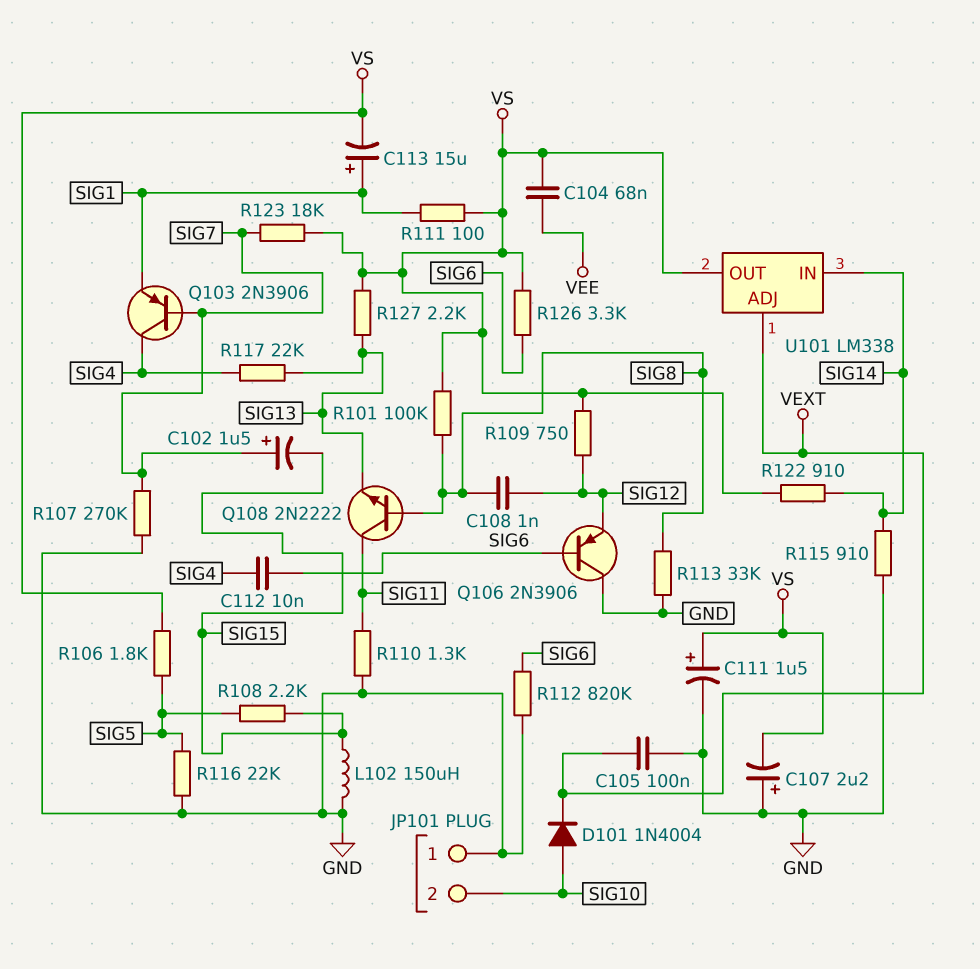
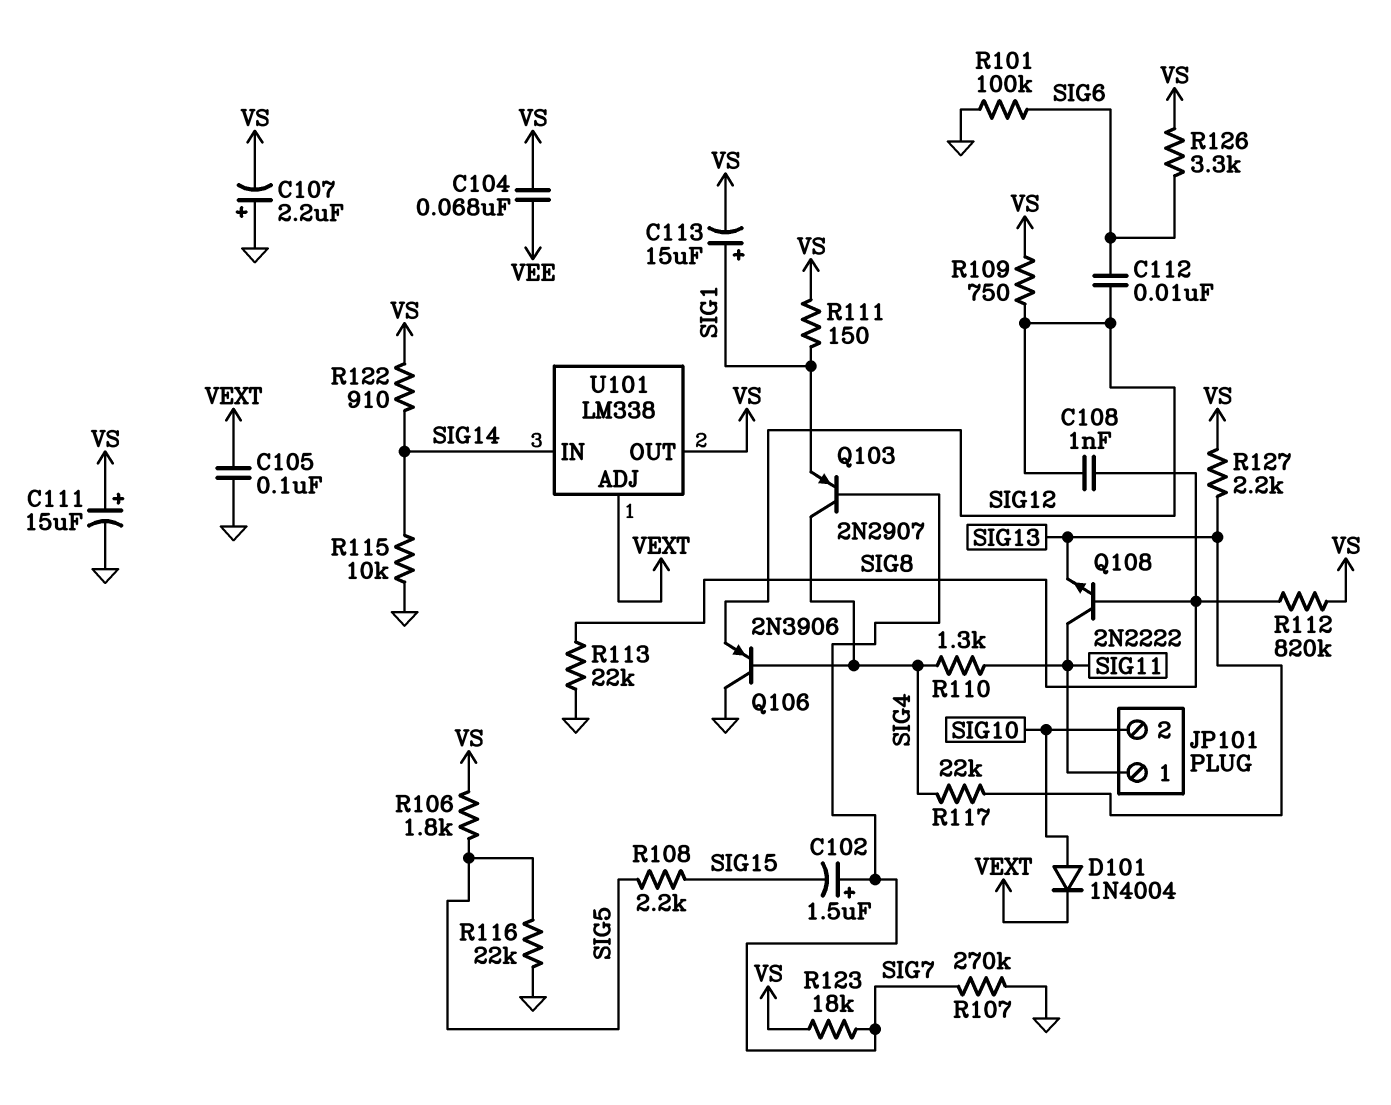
C111: 1.5uF (plus VS, minus GND) -> 15uF (plus VS, minus GND)
C112: 10nF (SIG4, SIG6) -> 10nF (SIG6, SIG12)
JP101 pin 1: GND -> SIG11
L102: 150uH (GND, SIG15) -> none
Q103: PNP 2N3906 (B SIG7, C SIG4, E SIG1) -> PNP 2N2907 (B SIG7, C SIG4, E SIG1)
Q106: PNP 2N3906 (B SIG6, C GND, E SIG12) -> PNP 2N3906 (B SIG4, C GND, E SIG12)
R101: 100k (SIG8, VS) -> 100k (GND, SIG6)
R110: 1.3k (GND, SIG11) -> 1.3k (SIG4, SIG11)
R111: 100 (SIG1, VS) -> 150 (SIG1, VS)
R112: 820k (GND, SIG6) -> 820k (SIG8, VS)
R113: 33k (GND, SIG8) -> 22k (GND, SIG8)
R115: 910 (GND, SIG14) -> 10k (GND, SIG14)

